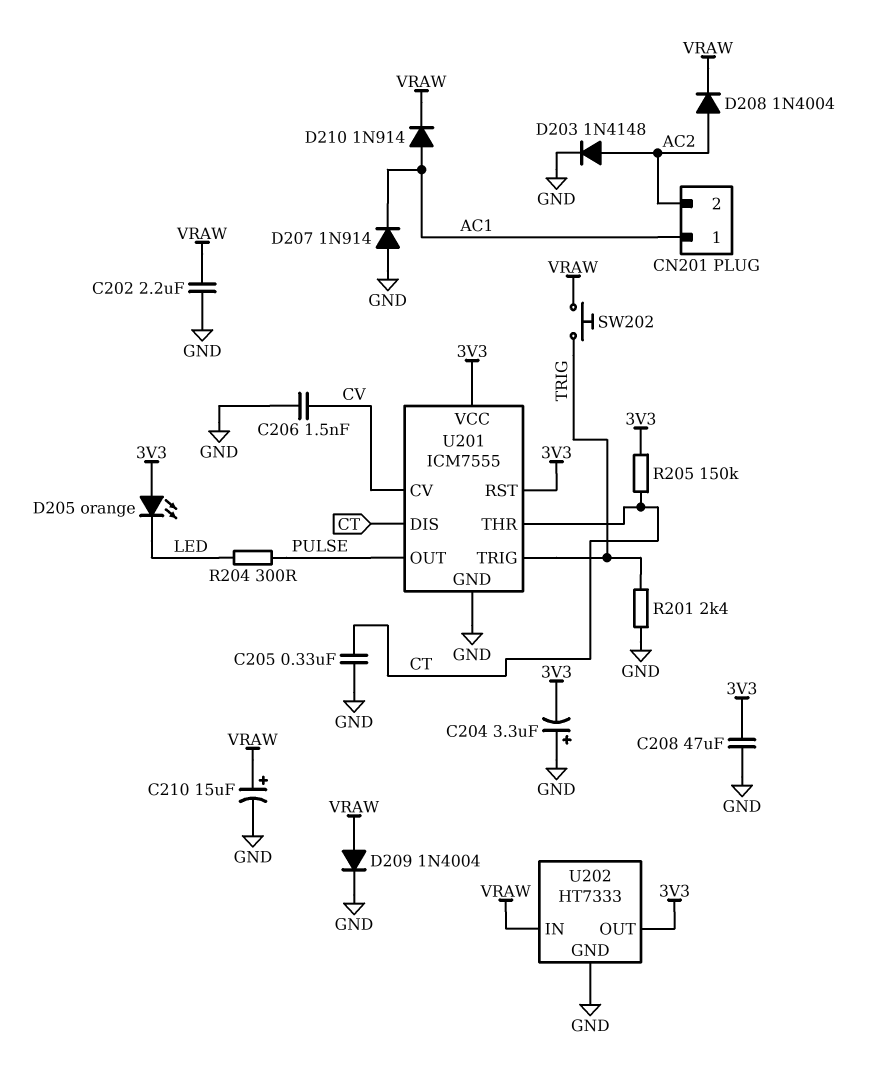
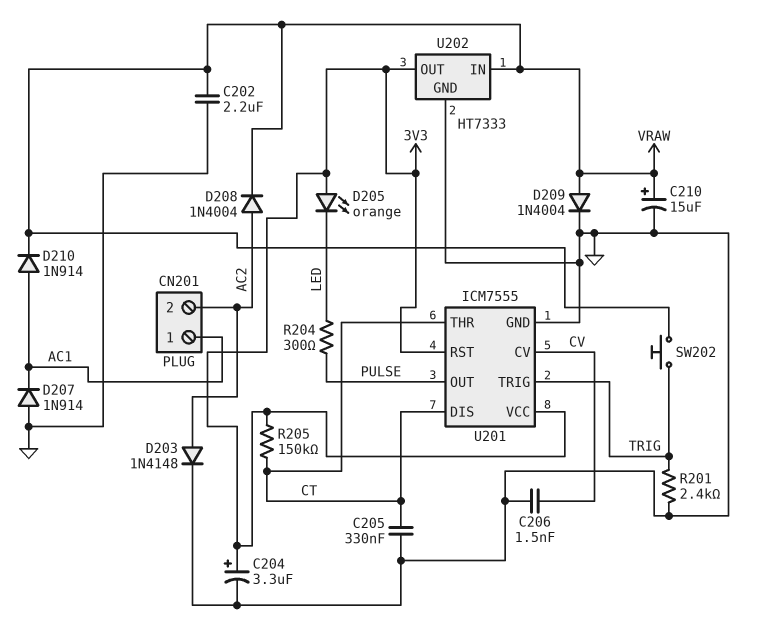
C204: 3.3uF (plus GND, minus 3V3) -> 3.3uF (plus 3V3, minus GND)
C208: 47uF (3V3, GND) -> none

